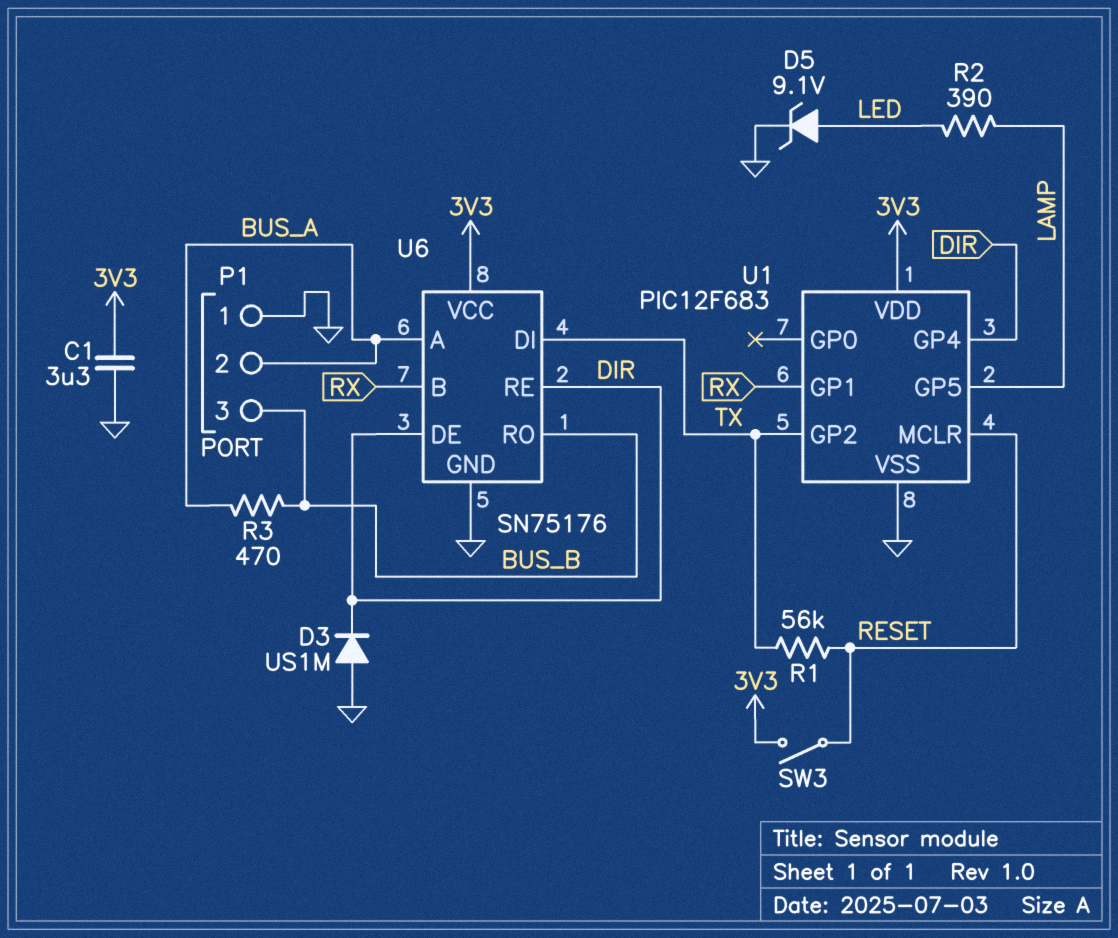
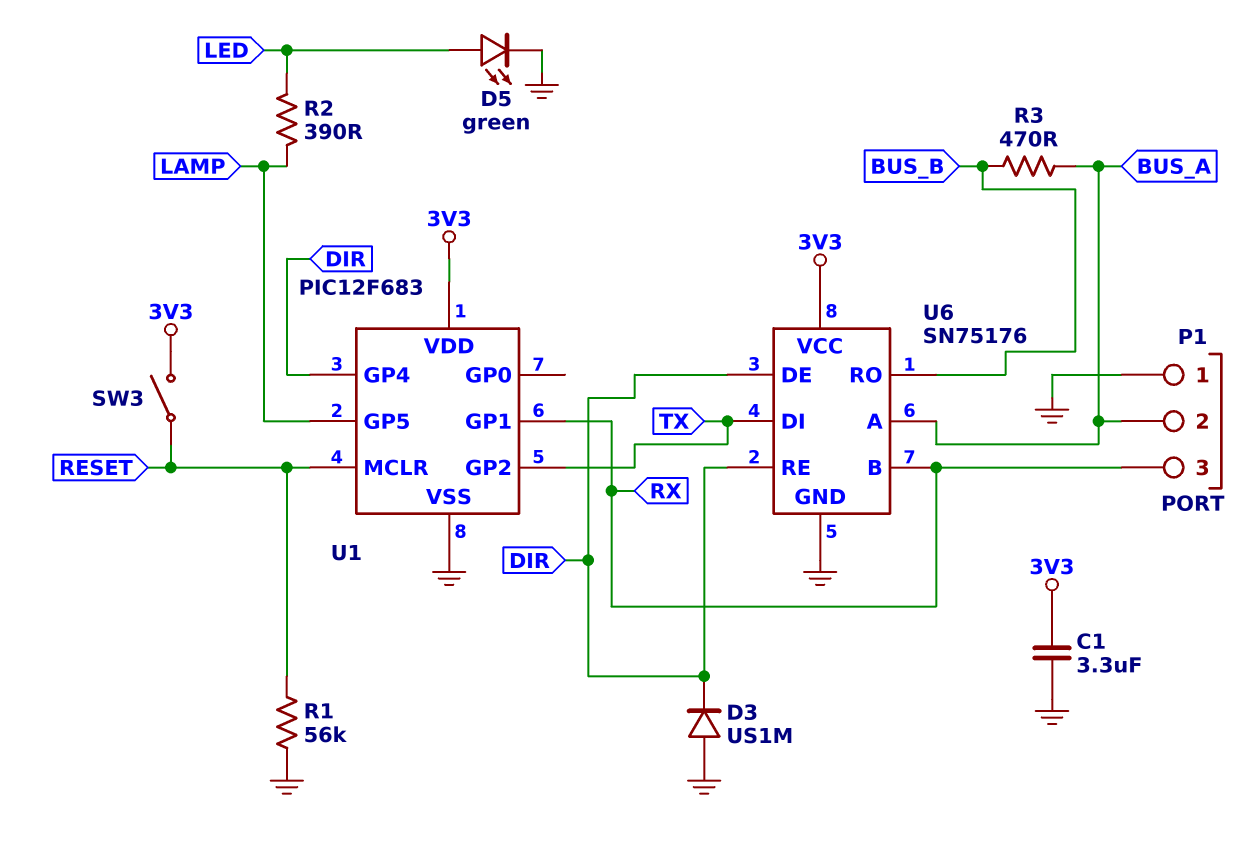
D5: zener 9.1V (A LED, K GND) -> LED green (A LED, K GND)
P1 pin 3: BUS_B -> RX
R1: 56k (RESET, TX) -> 56k (GND, RESET)

